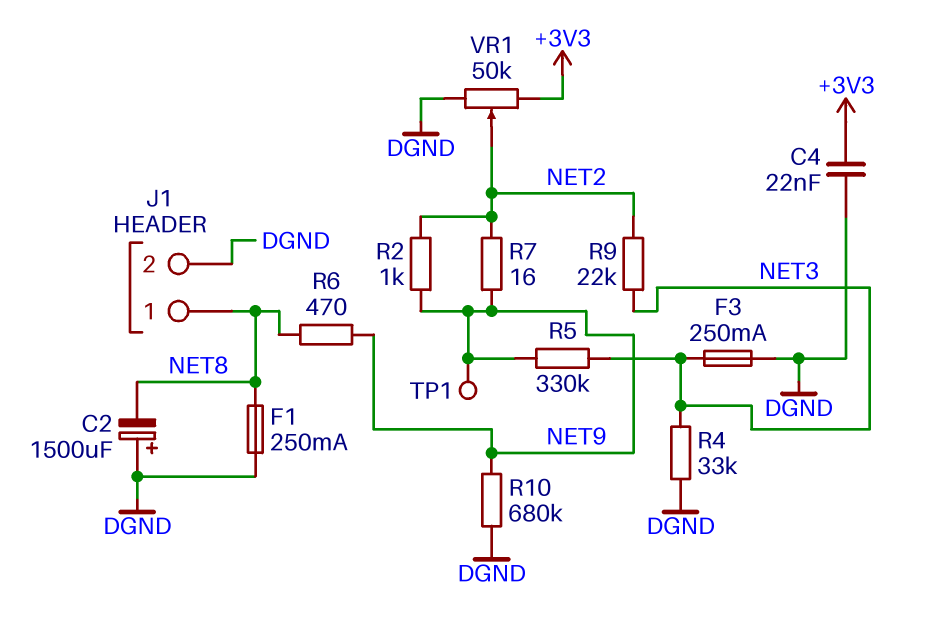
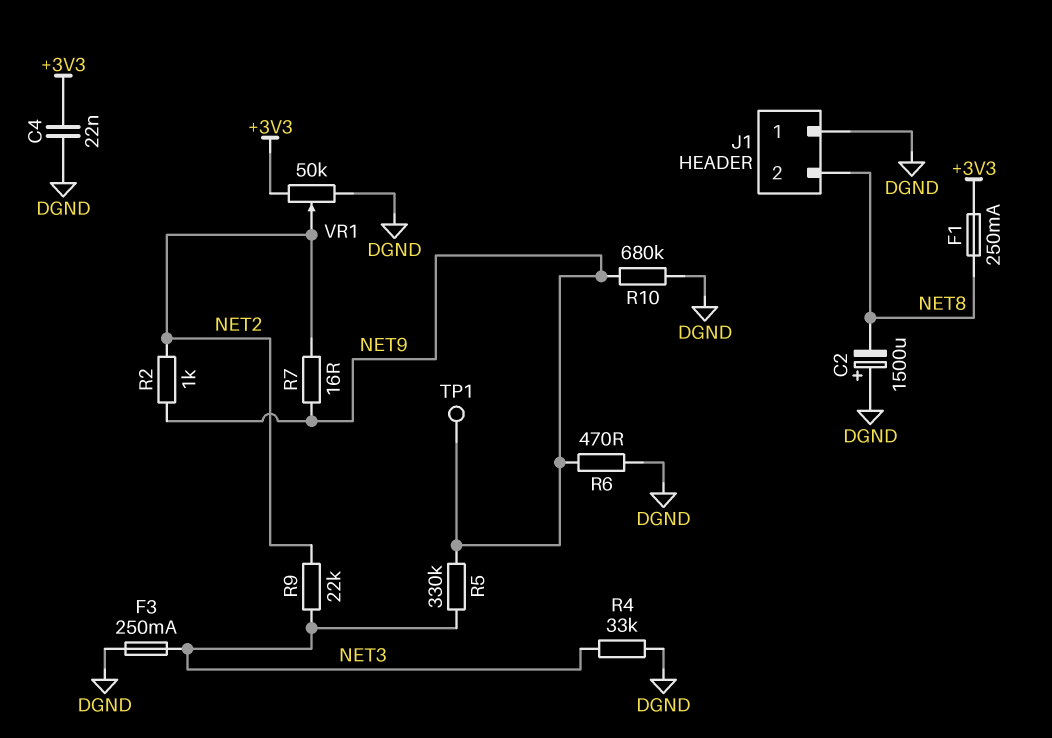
F1: 250mA (DGND, NET8) -> 250mA (+3V3, NET8)
J1 pin 1: NET8 -> DGND
J1 pin 2: DGND -> NET8
R6: 470 (NET8, NET9) -> 470 (DGND, NET9)

